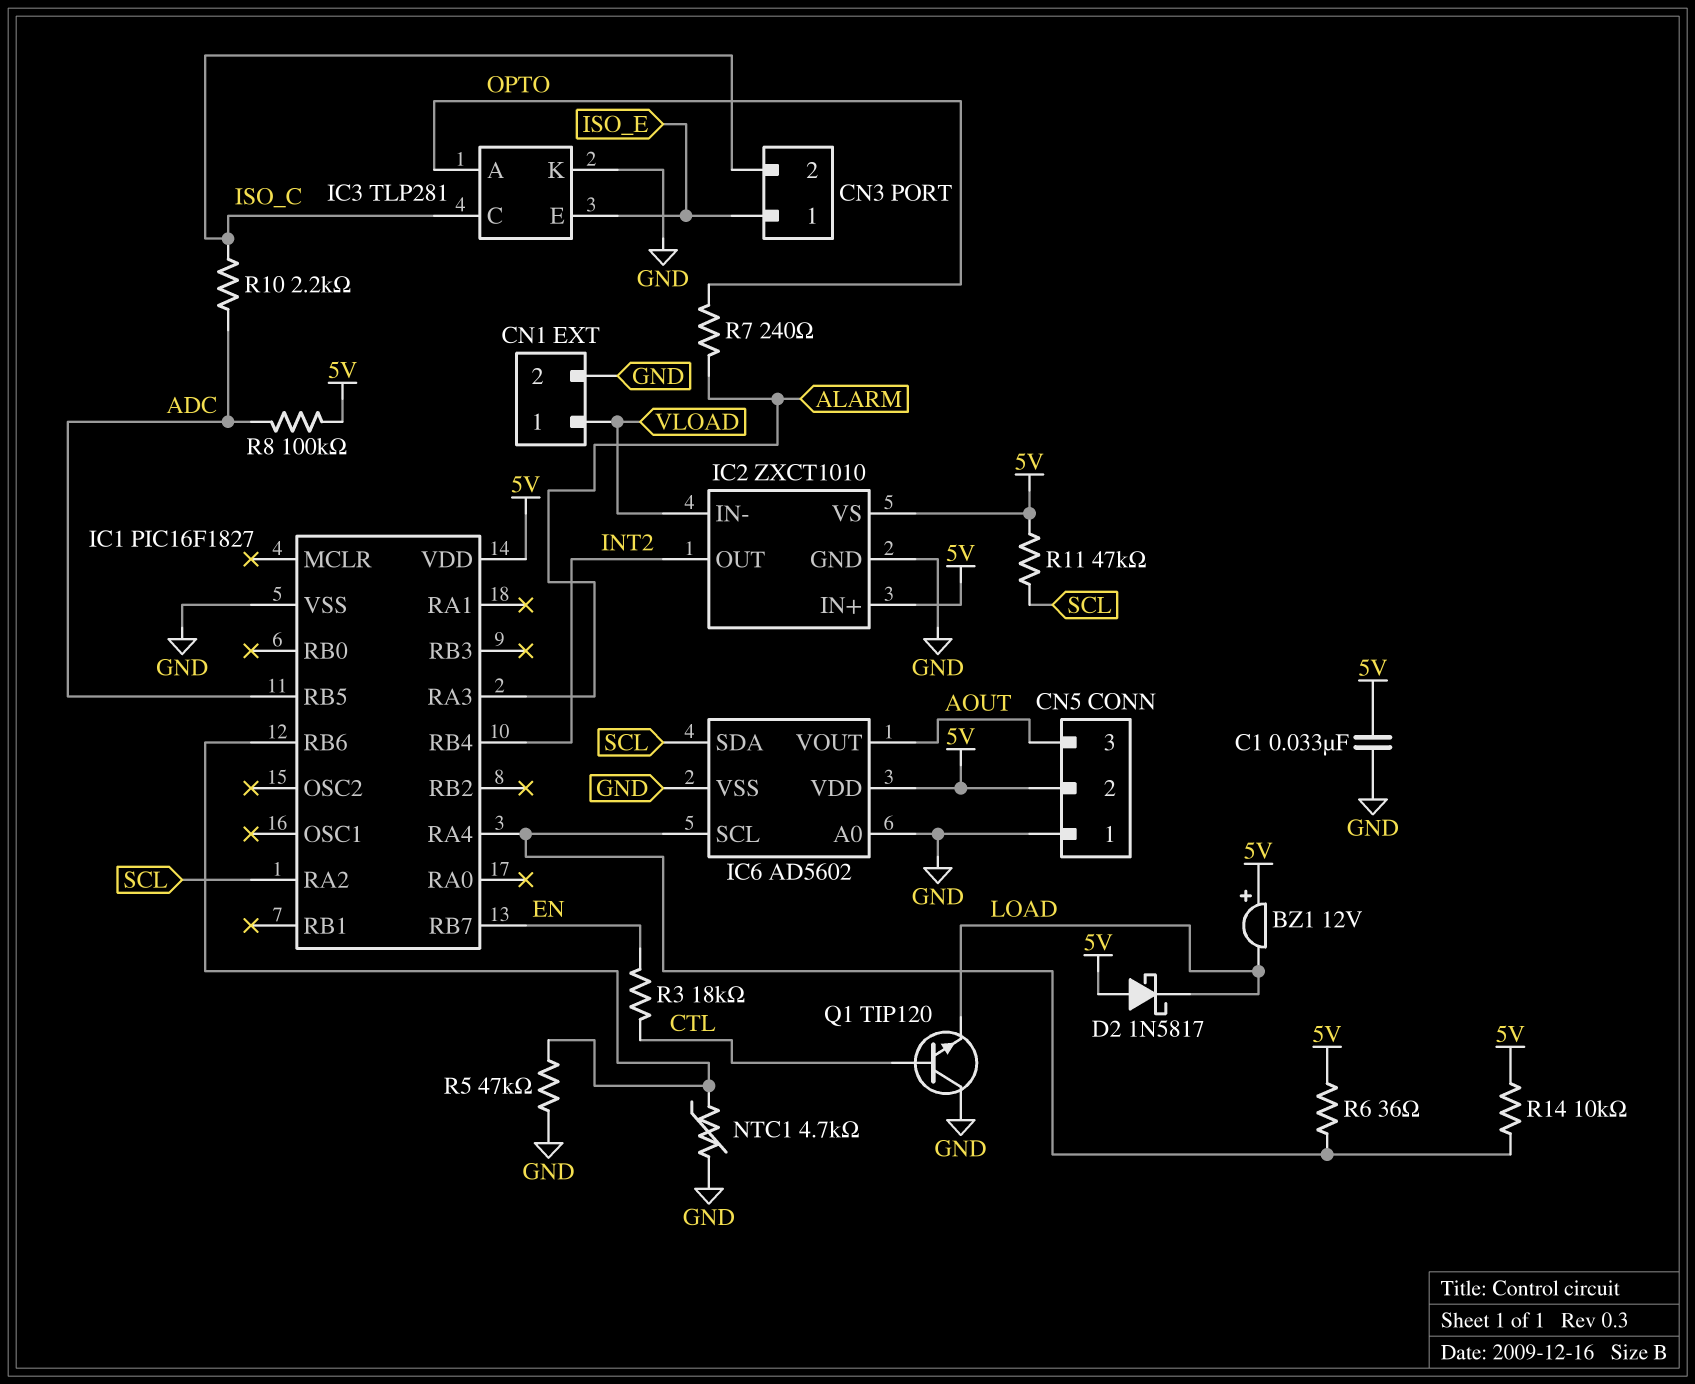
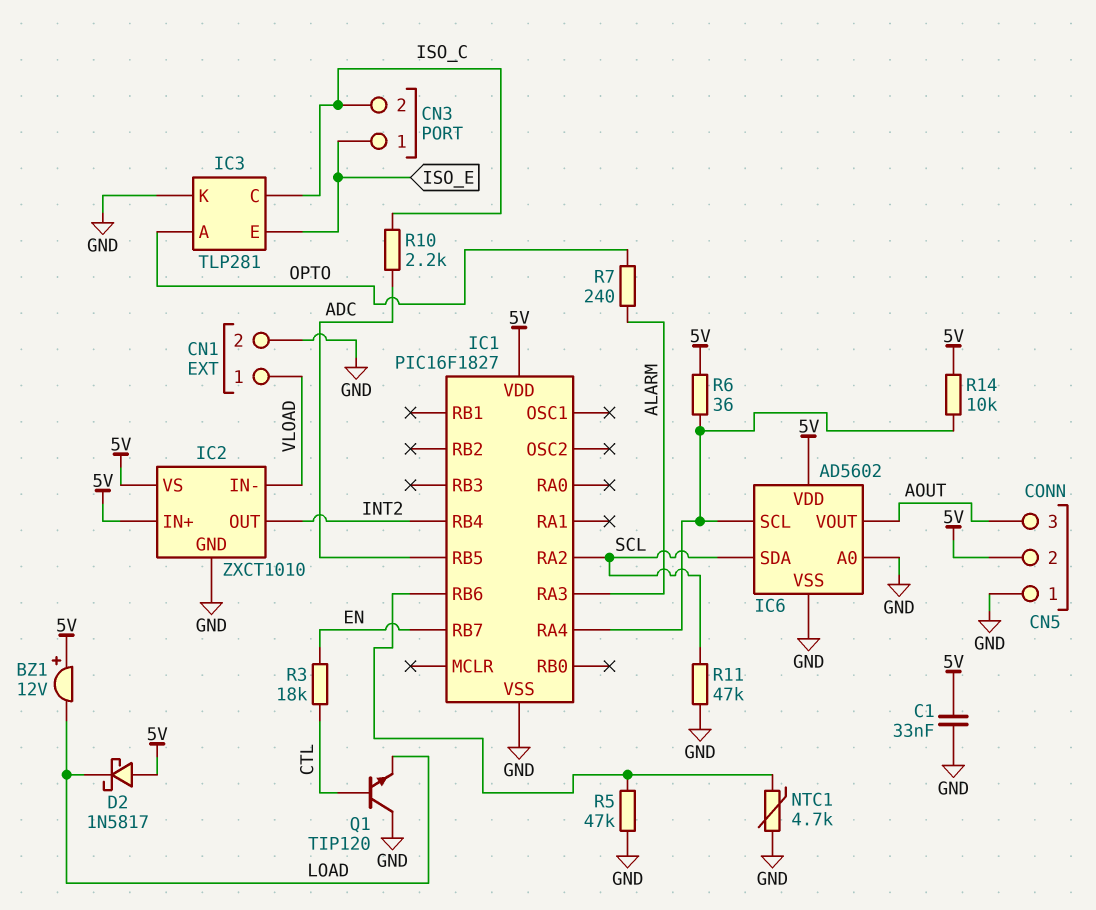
R8: 100k (5V, ADC) -> none
R11: 47k (5V, SCL) -> 47k (GND, SCL)

